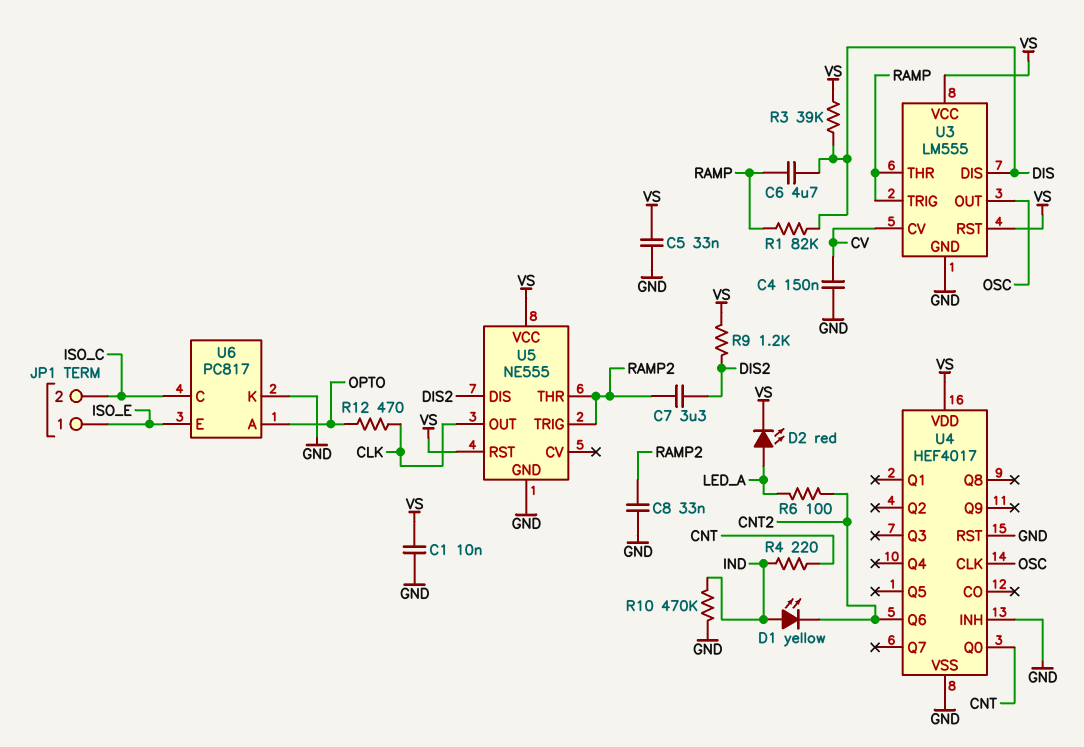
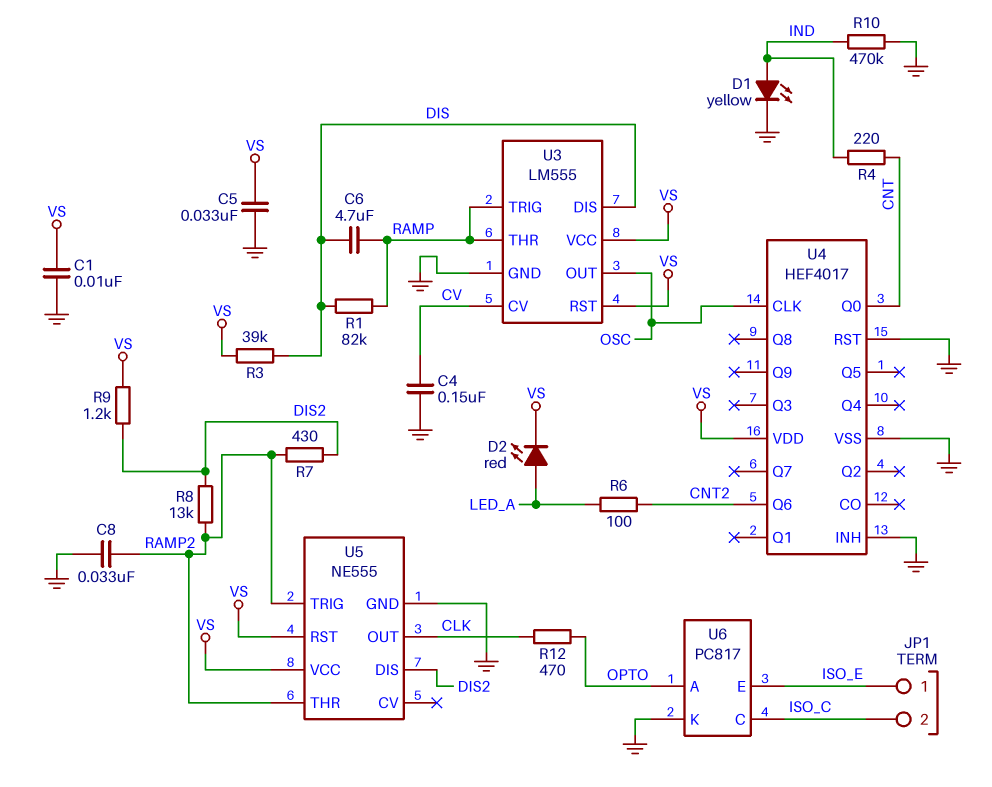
C7: 3.3uF (DIS2, RAMP2) -> none
D1: LED yellow (A IND, K CNT2) -> LED yellow (A IND, K GND)
R7: none -> 430 (DIS2, RAMP2)
R8: none -> 13k (DIS2, RAMP2)

